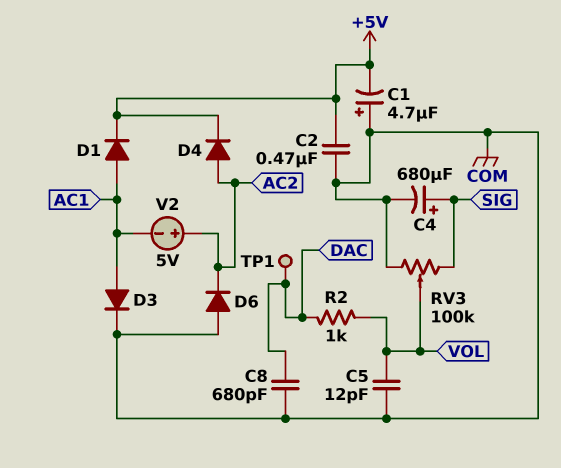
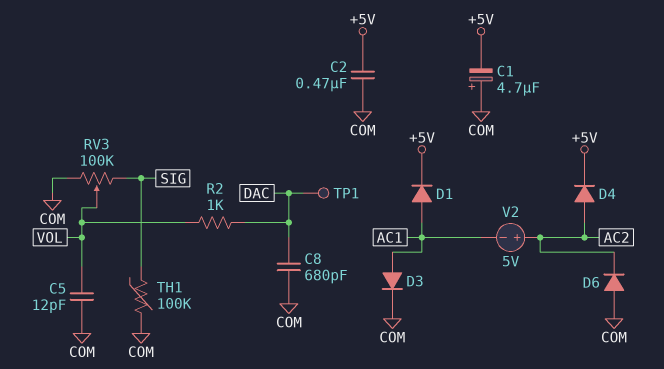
C4: 680uF (plus SIG, minus COM) -> none
TH1: none -> 100k (COM, SIG)

